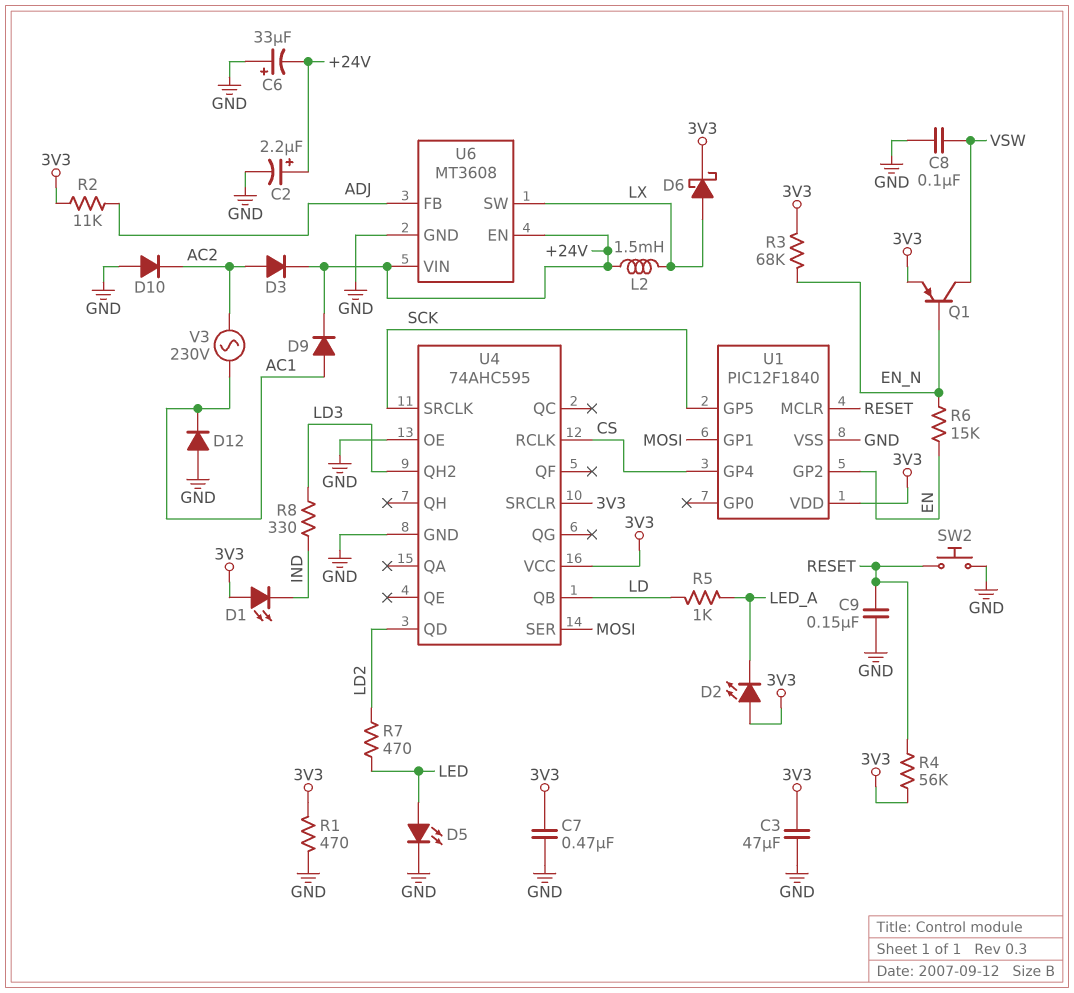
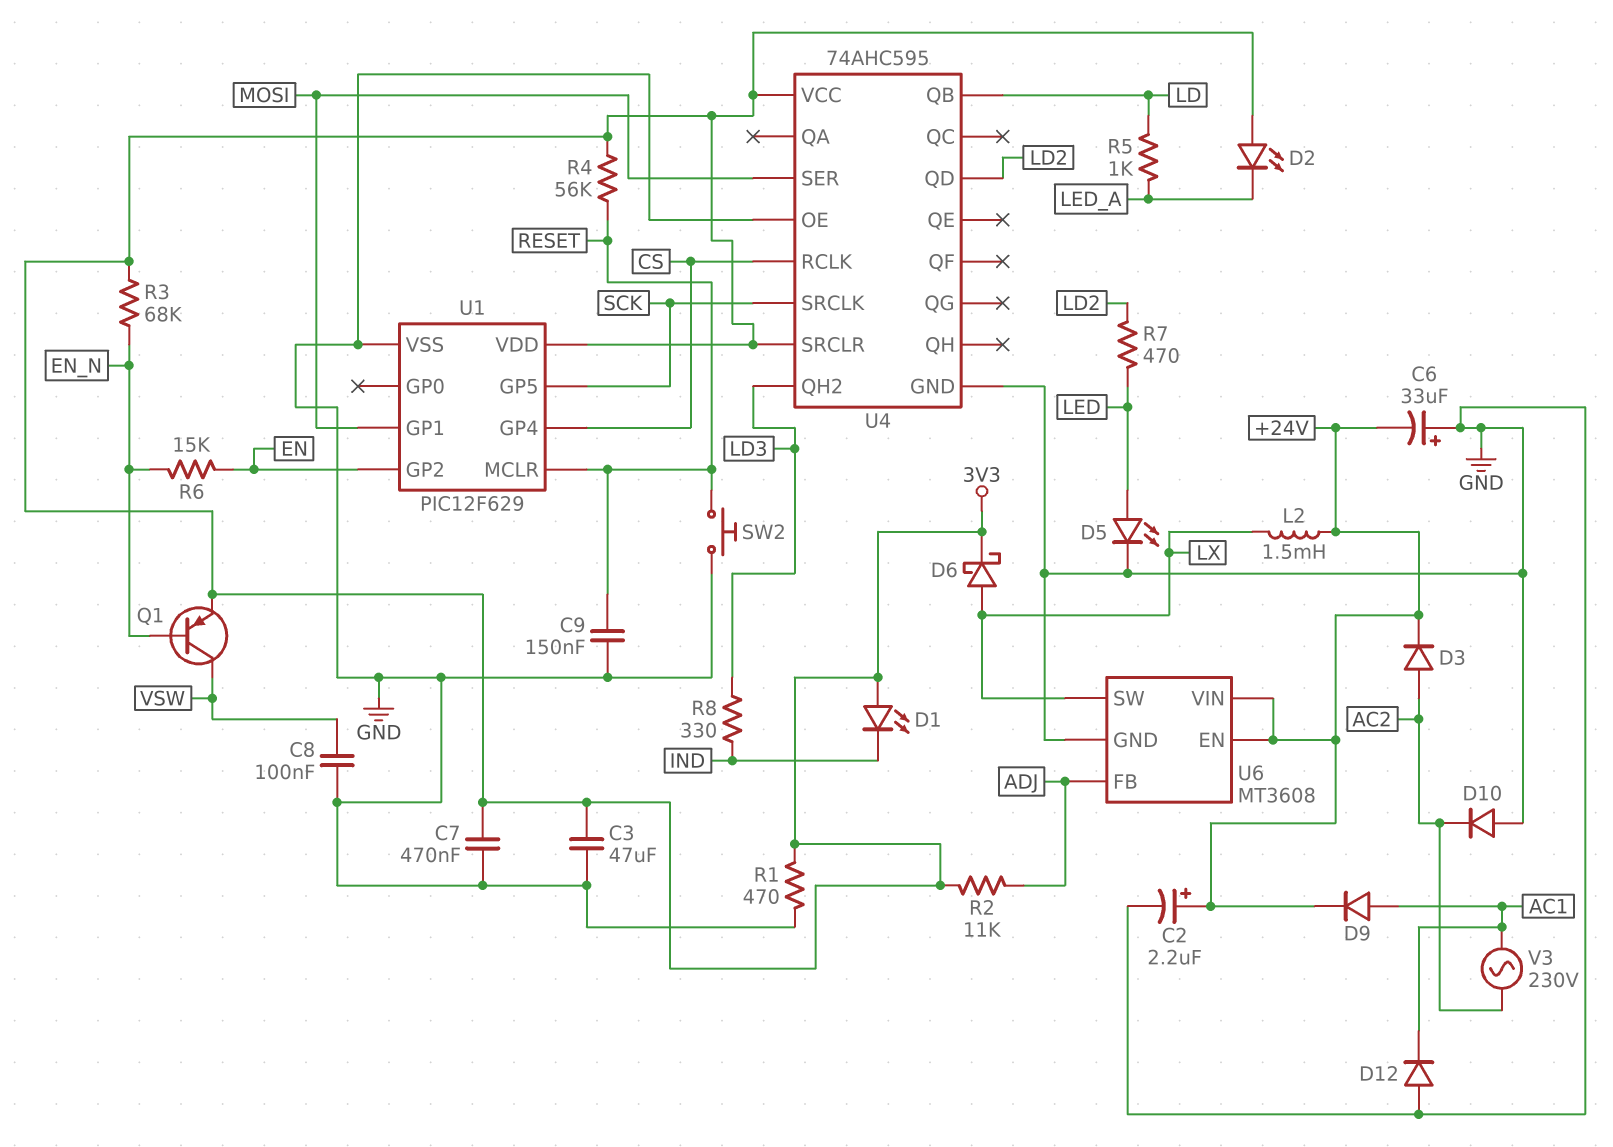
U1: PIC12F1840 -> PIC12F629

